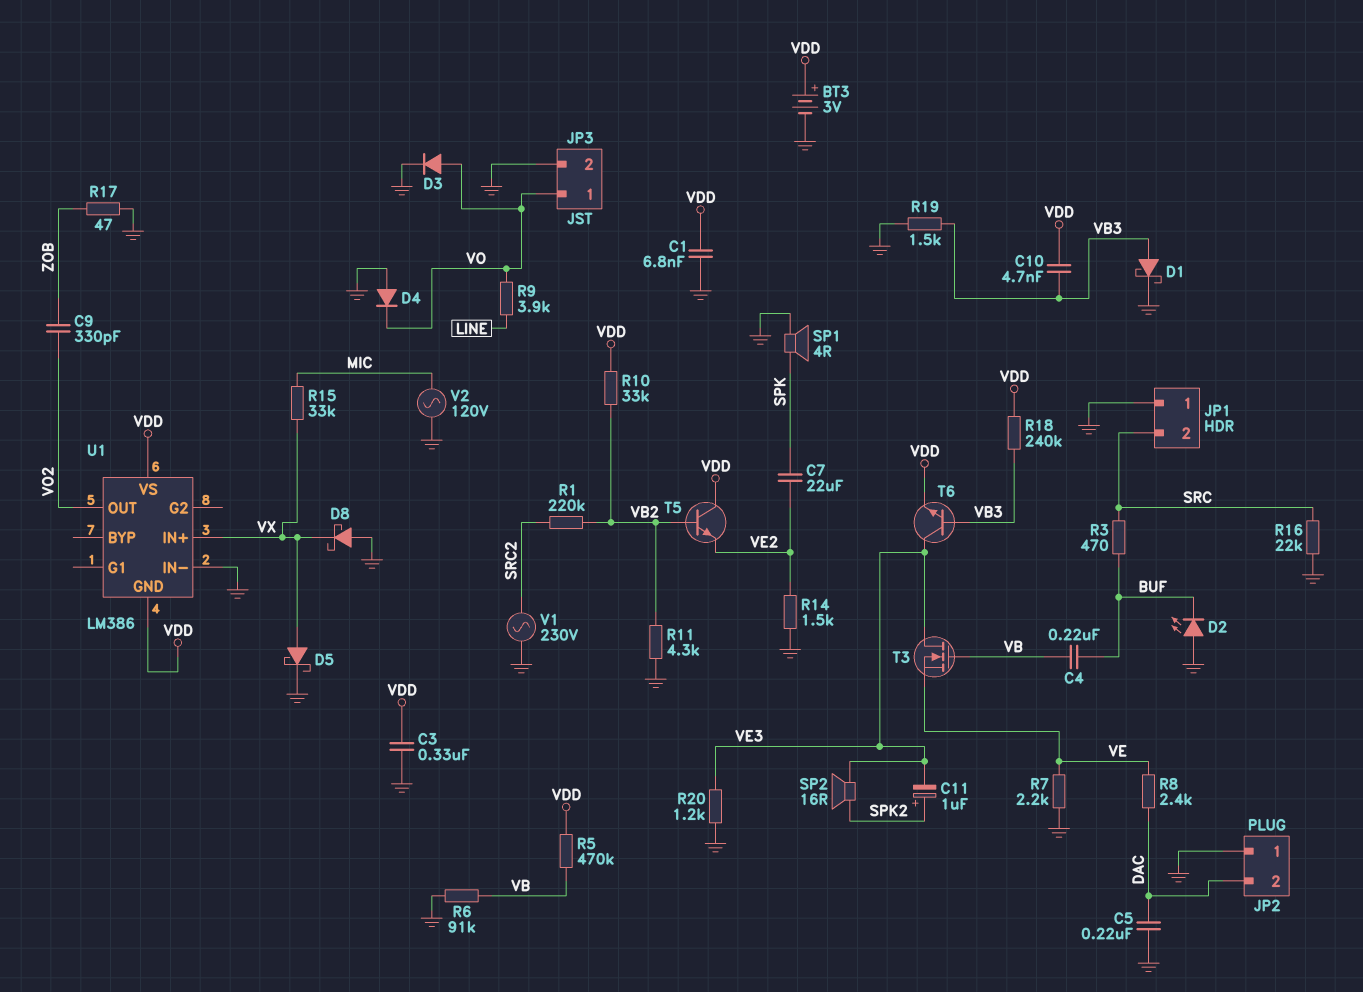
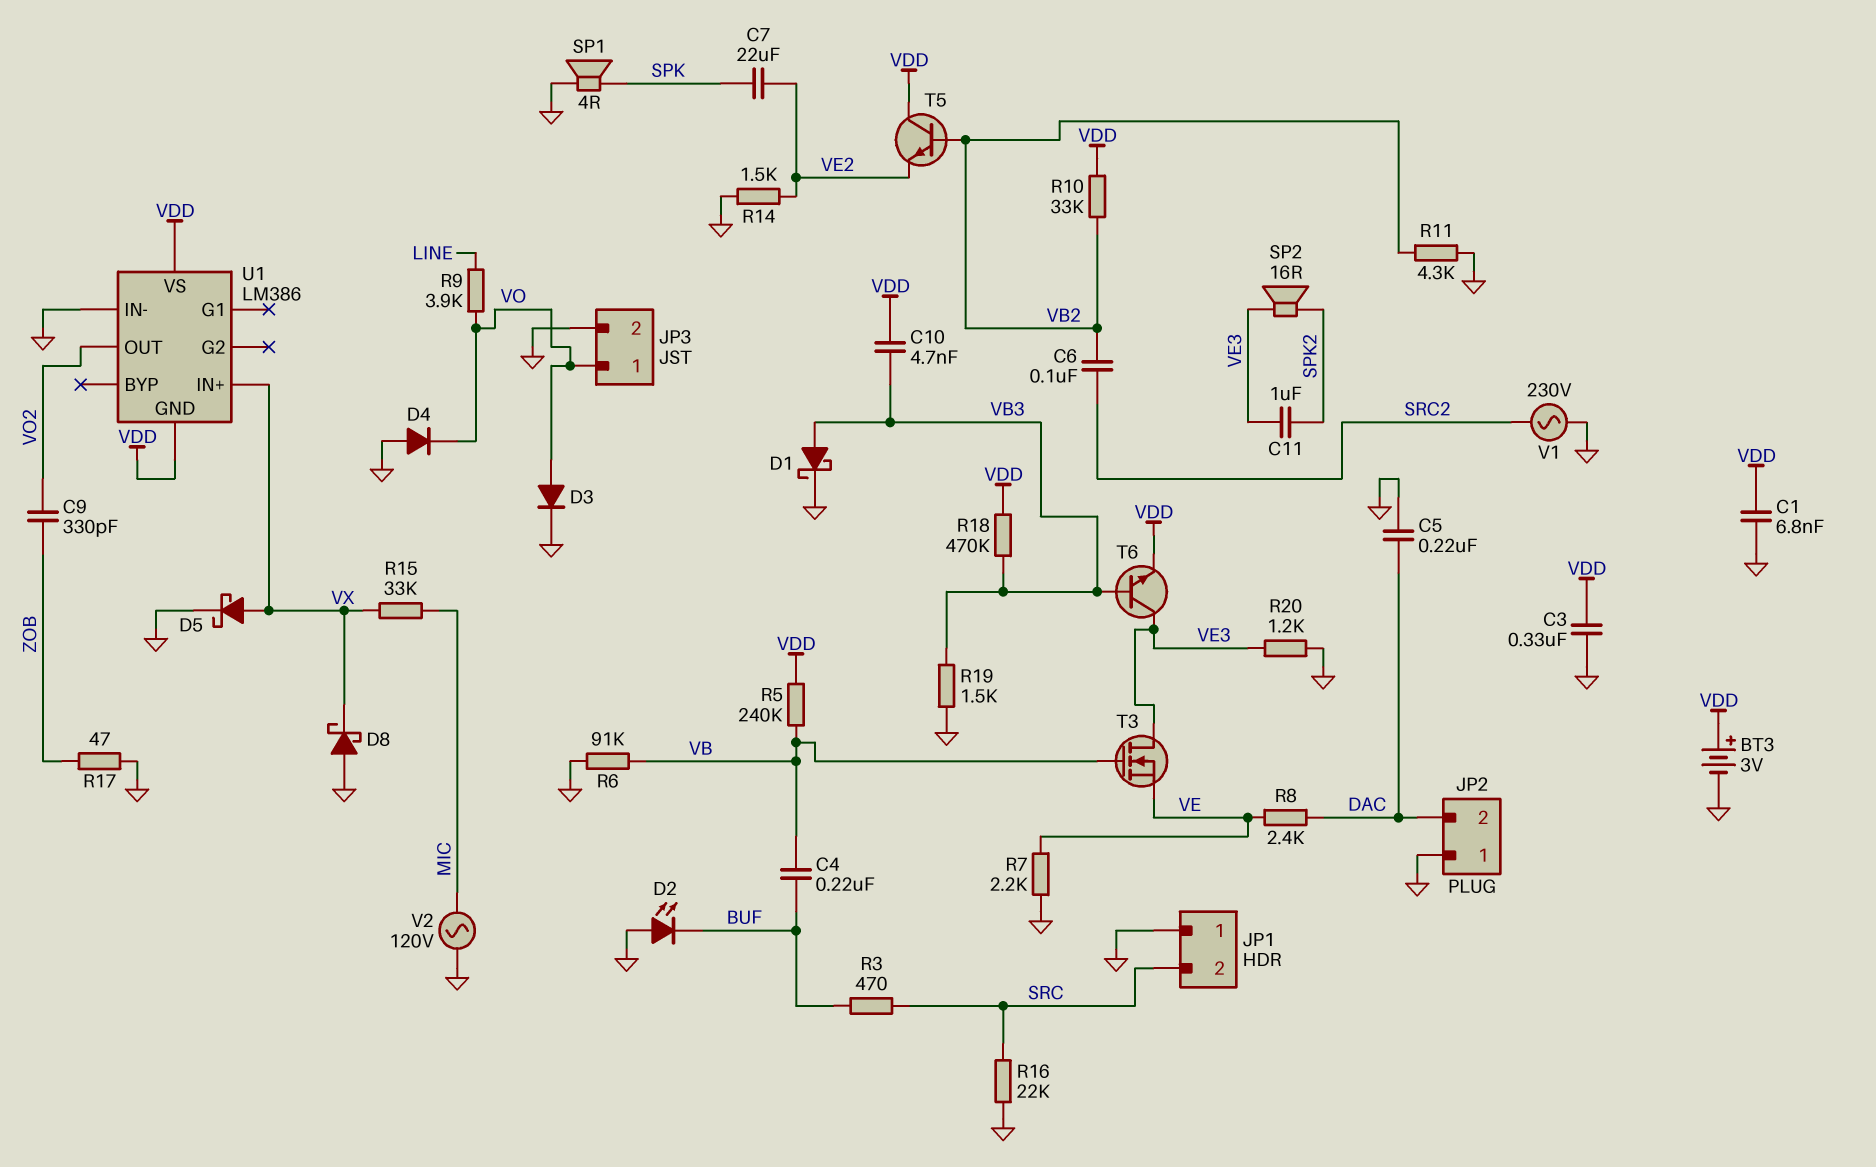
C6: none -> 100nF (SRC2, VB2)
C11: 1uF (plus SPK2, minus VE3) -> 1uF (SPK2, VE3)
R1: 220k (SRC2, VB2) -> none
R5: 470k (VB, VDD) -> 240k (VB, VDD)
R18: 240k (VB3, VDD) -> 470k (VB3, VDD)

